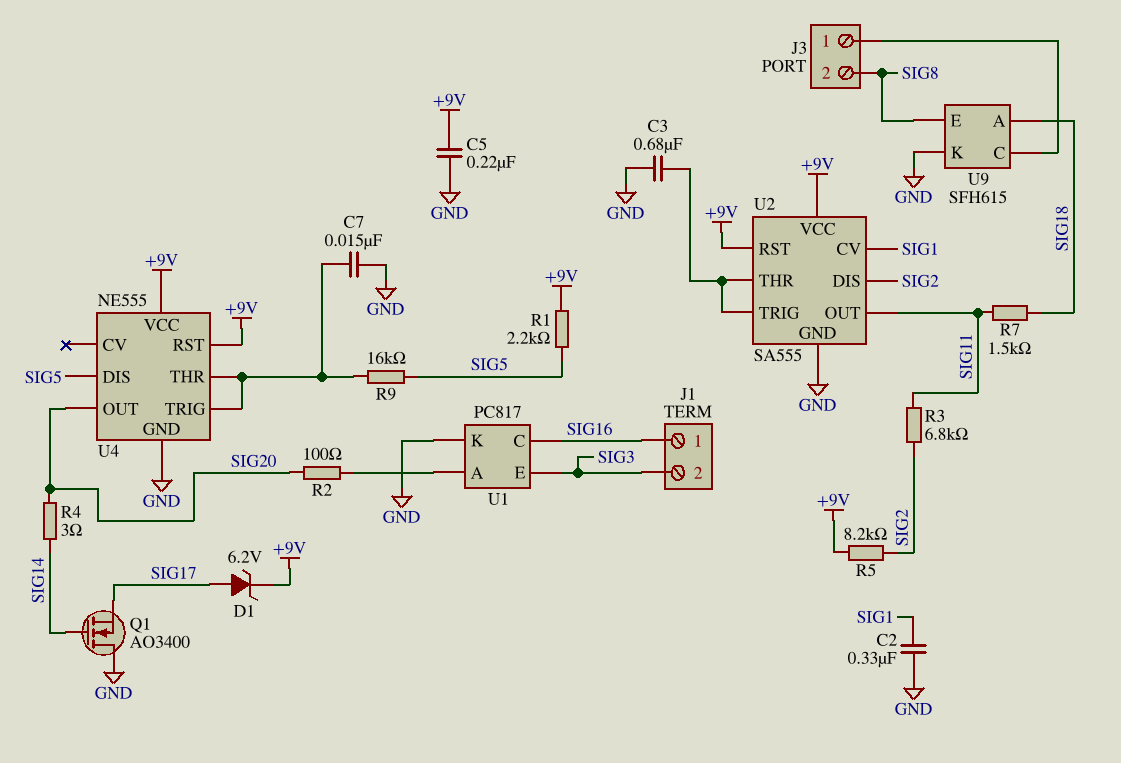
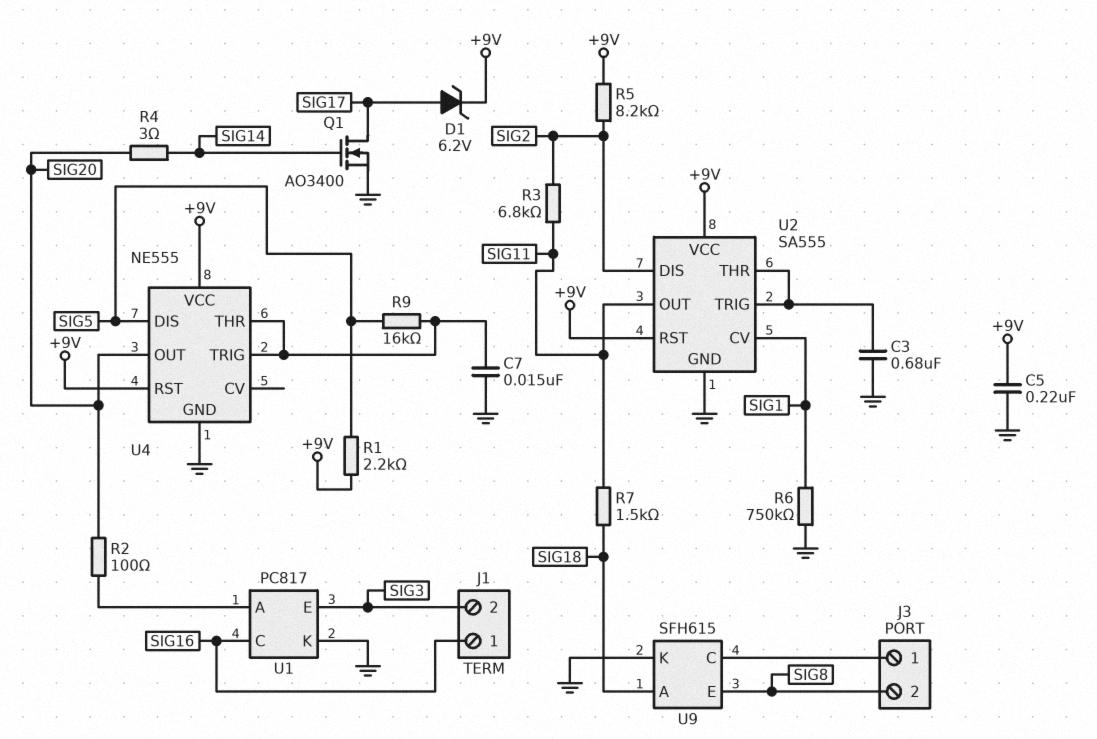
C2: 330nF (GND, SIG1) -> none
Q1: NMOS AO3400 (G SIG14, D GND, S SIG17) -> NMOS AO3400 (G SIG14, D SIG17, S GND)
R6: none -> 750k (GND, SIG1)

